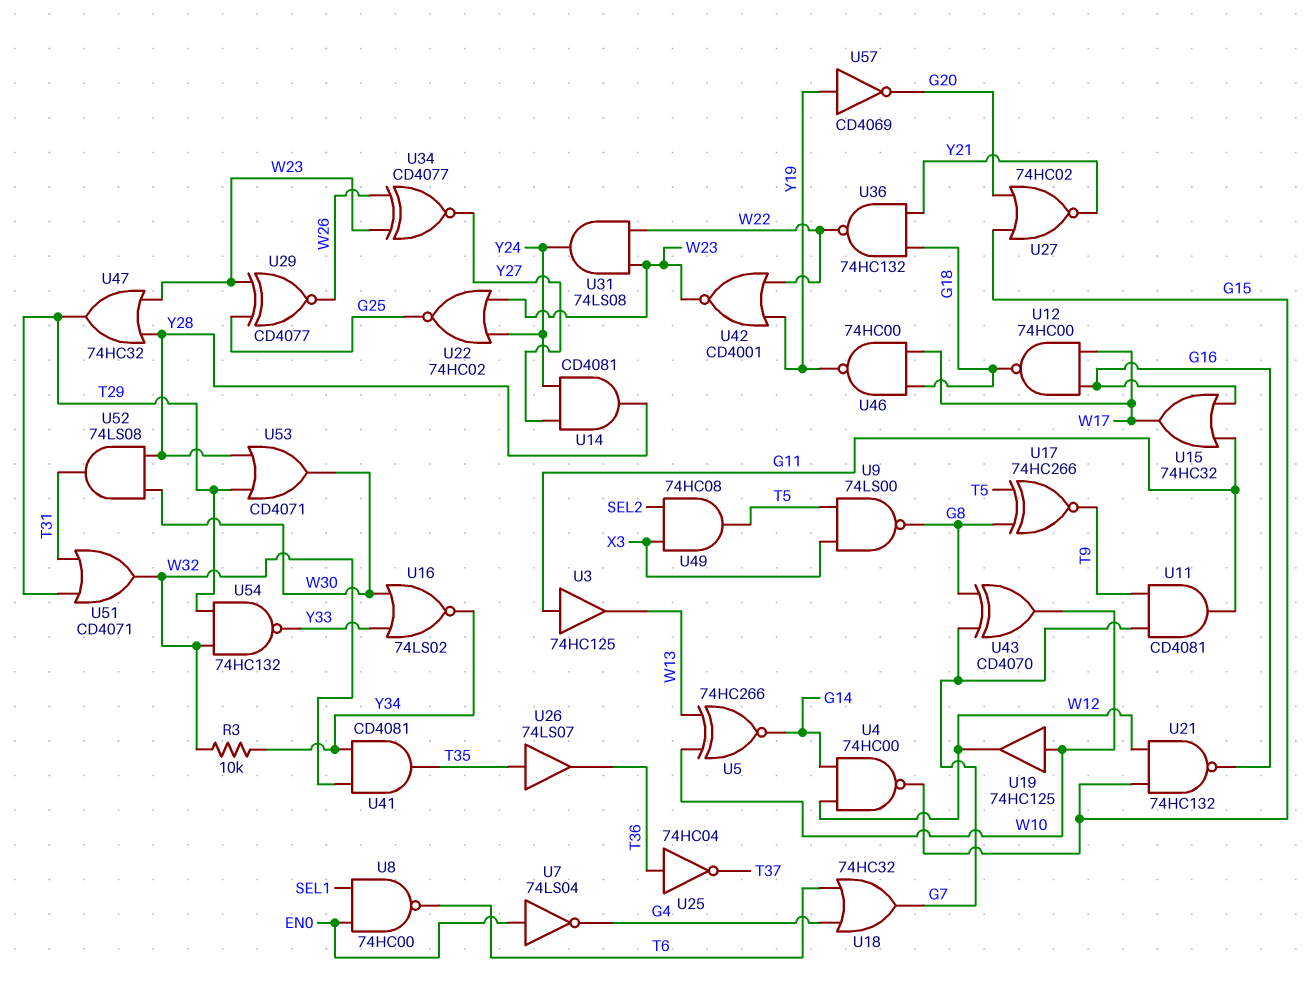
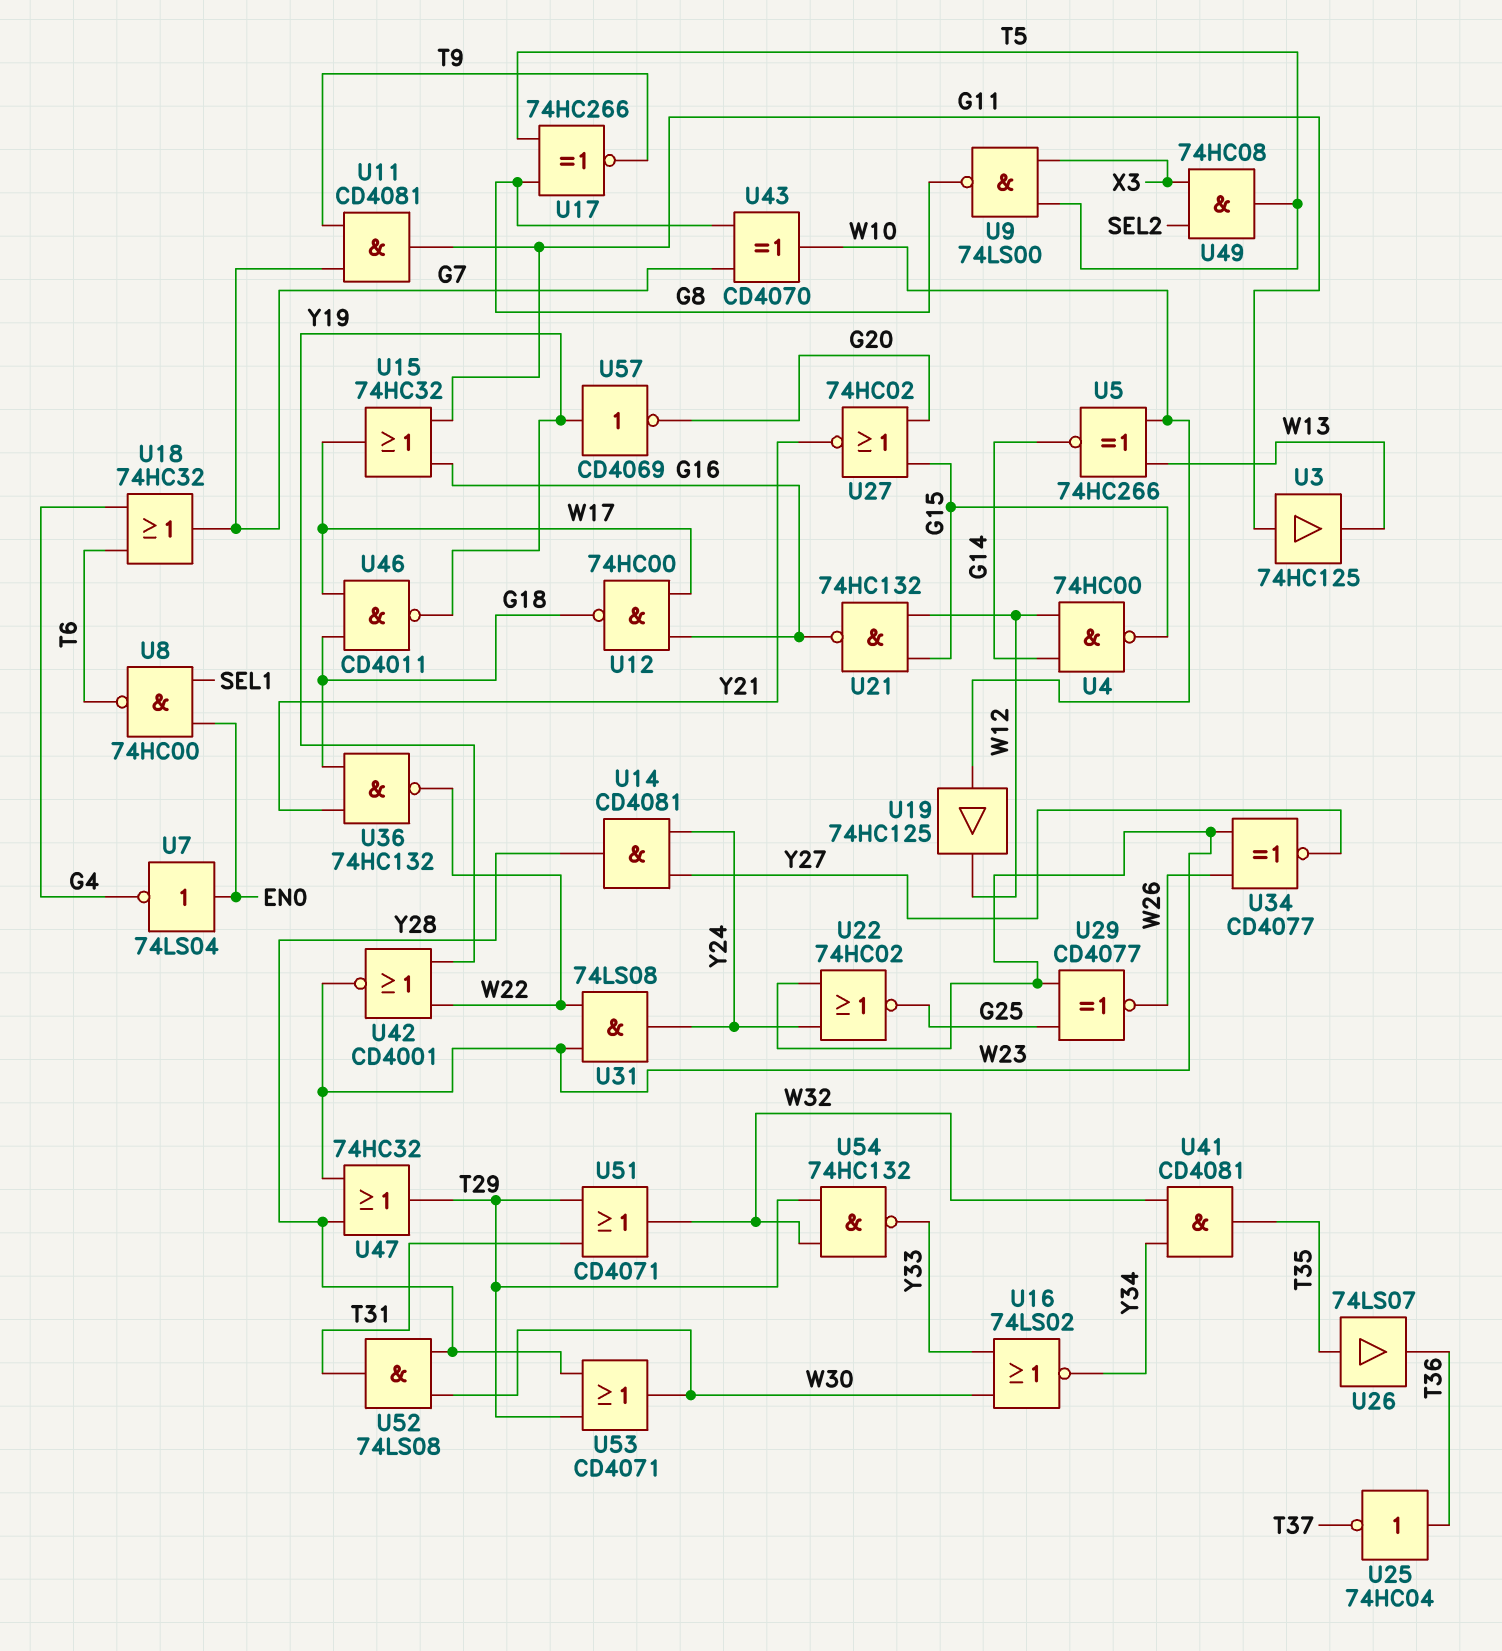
R3: 10k (W32, Y34) -> none
U46: NAND 74HC00 (in G18, in W17, out Y19) -> NAND CD4011 (in G18, in W17, out Y19)

